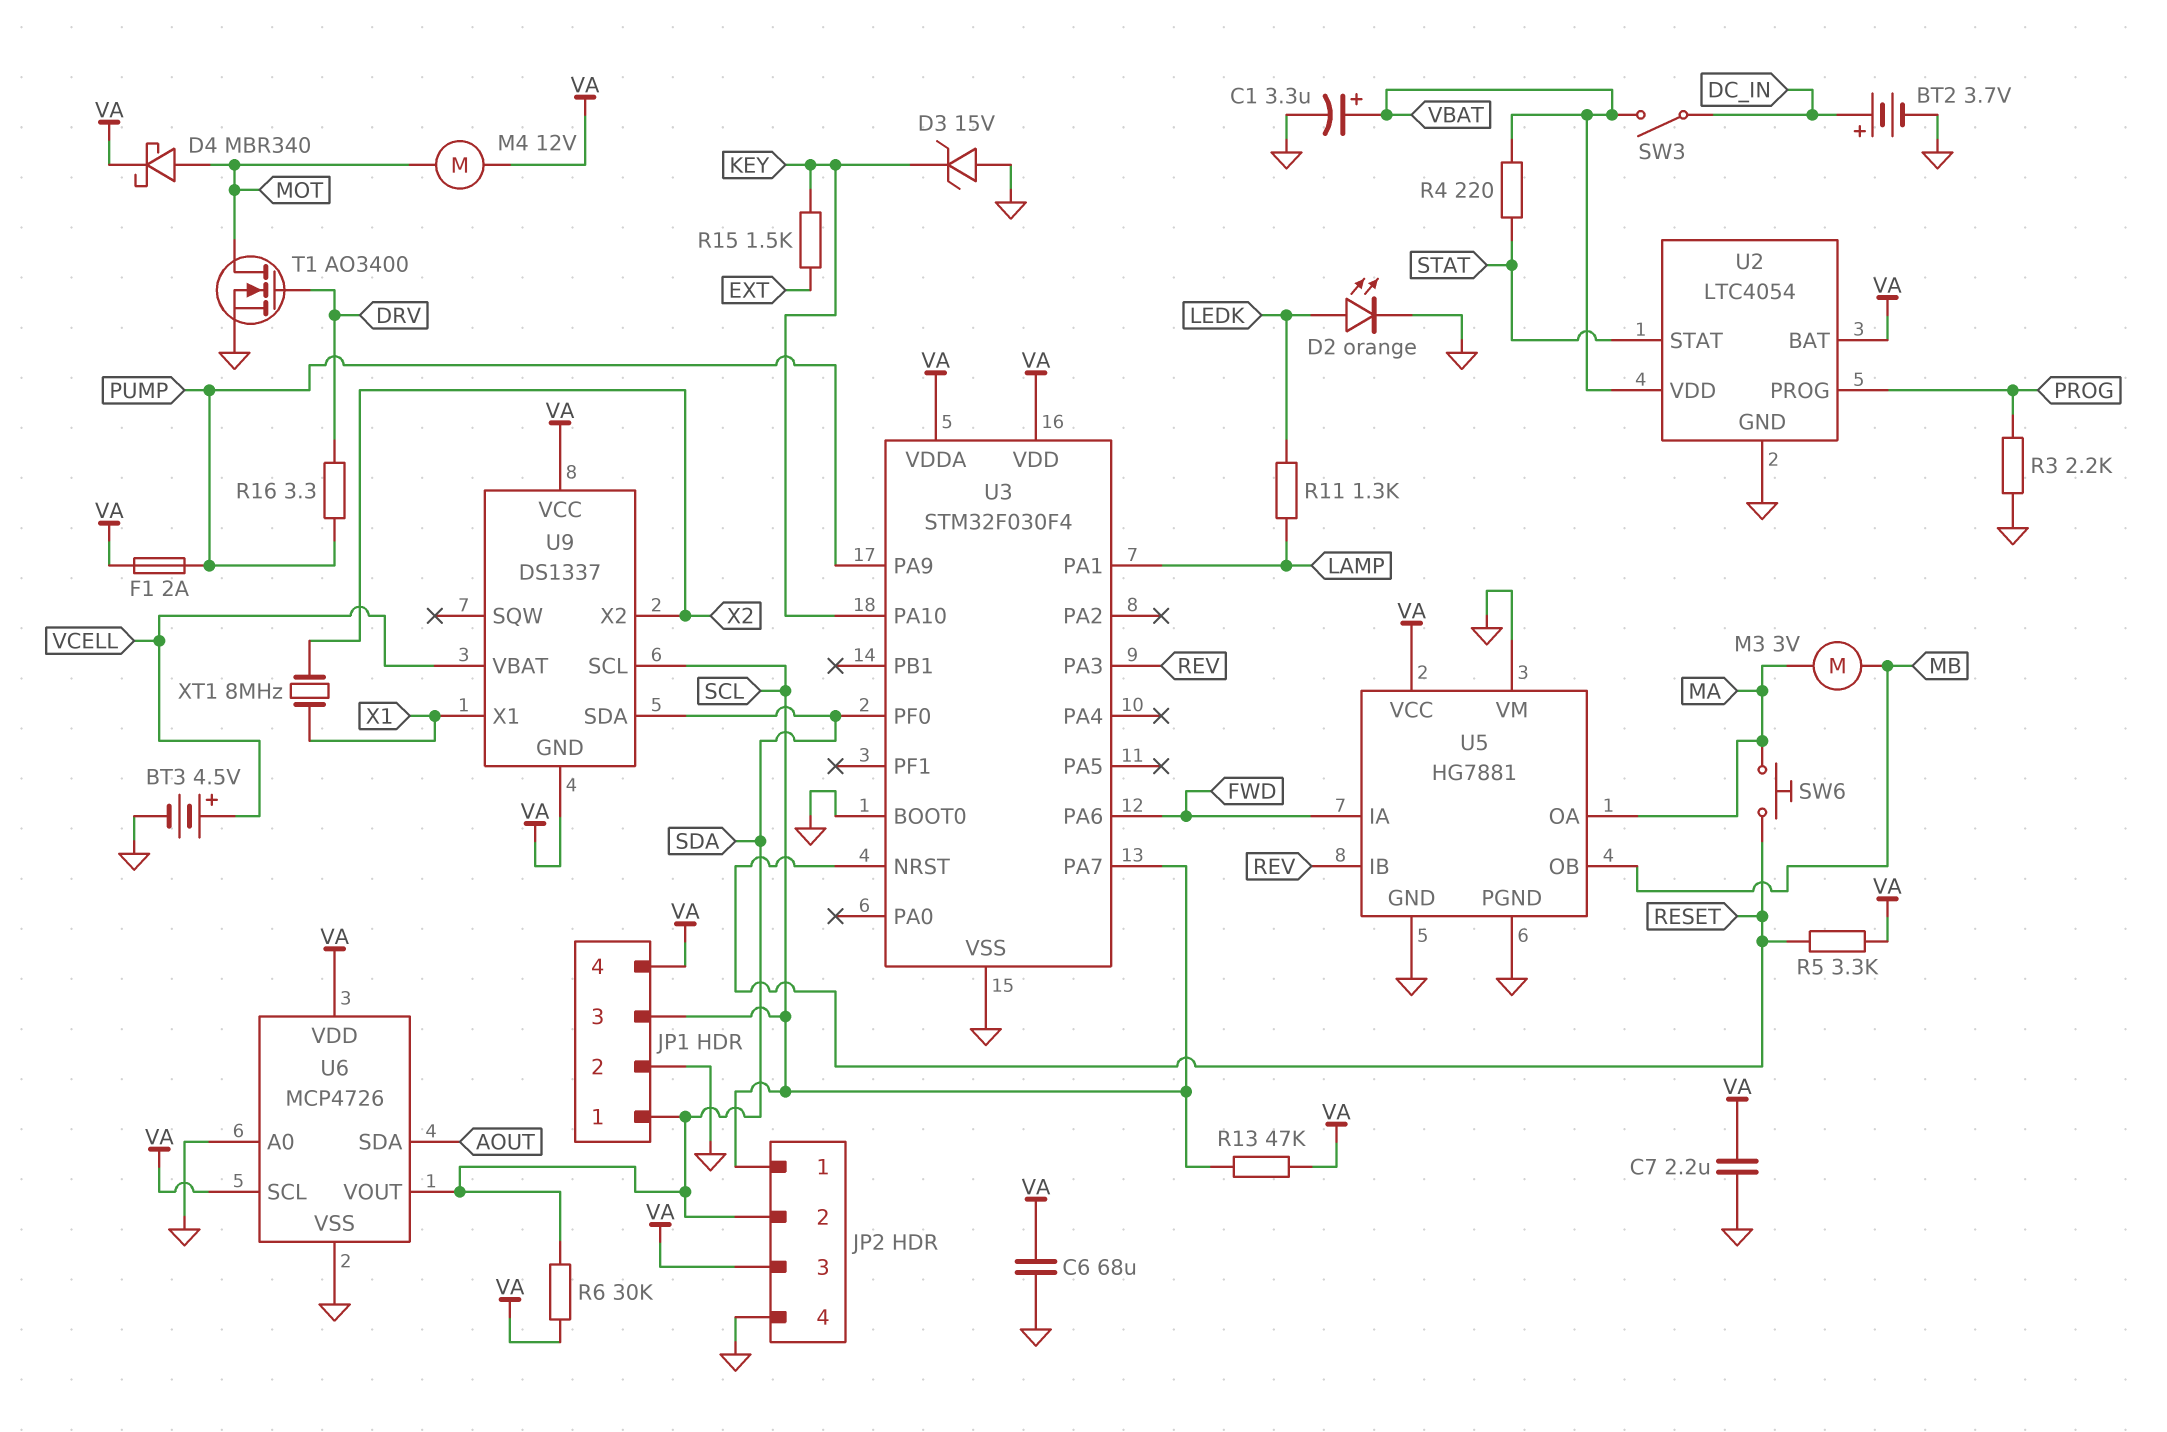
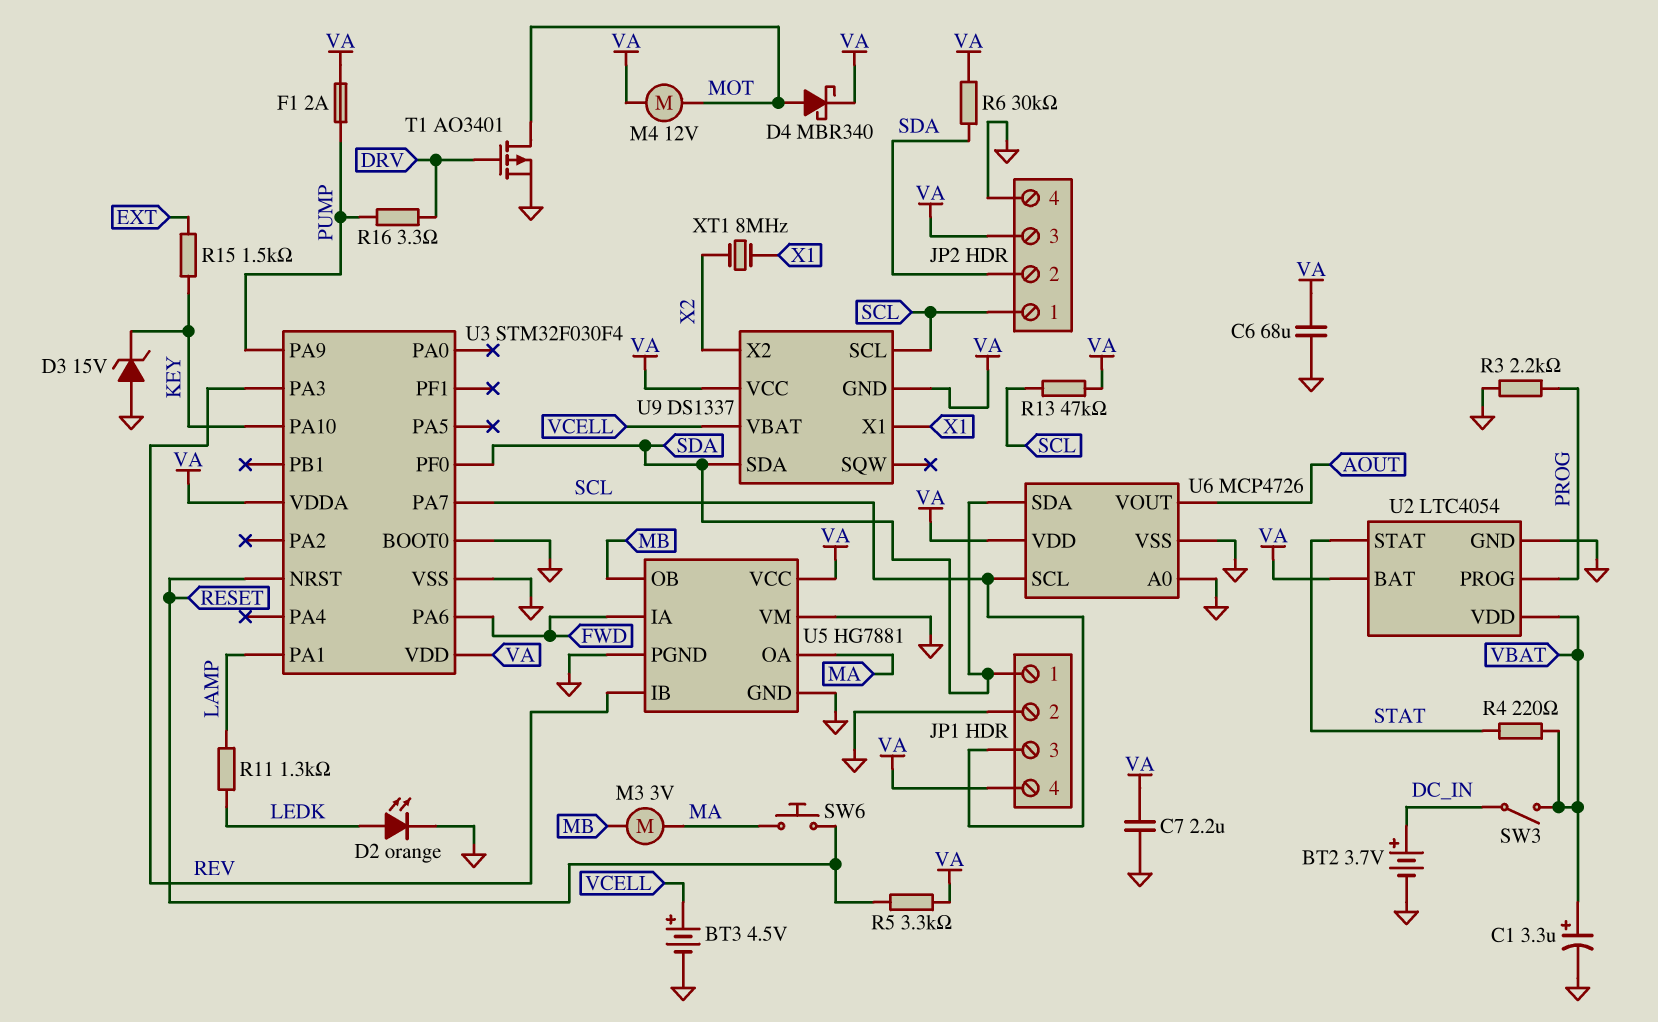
T1: NMOS AO3400 (G DRV, D MOT, S GND) -> PMOS AO3401 (G DRV, D MOT, S GND)
U6 pin SCL: VA -> SCL
U6 pin SDA: AOUT -> SDA
U6 pin VOUT: SDA -> AOUT

